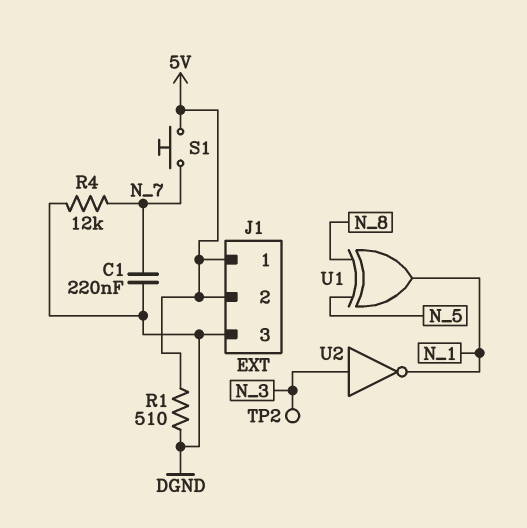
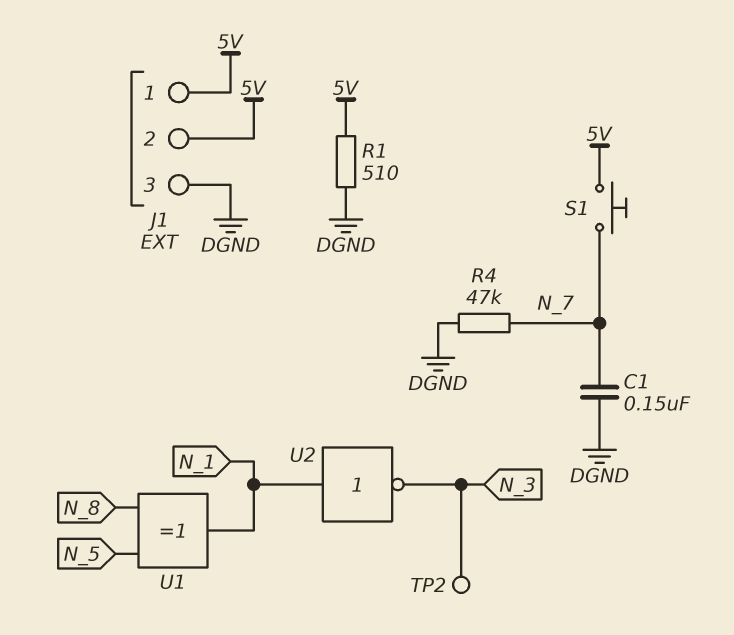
C1: 220nF (DGND, N_7) -> 150nF (DGND, N_7)
R4: 12k (DGND, N_7) -> 47k (DGND, N_7)
U2: NOT (in N_3, out N_1) -> NOT (in N_1, out N_3)

